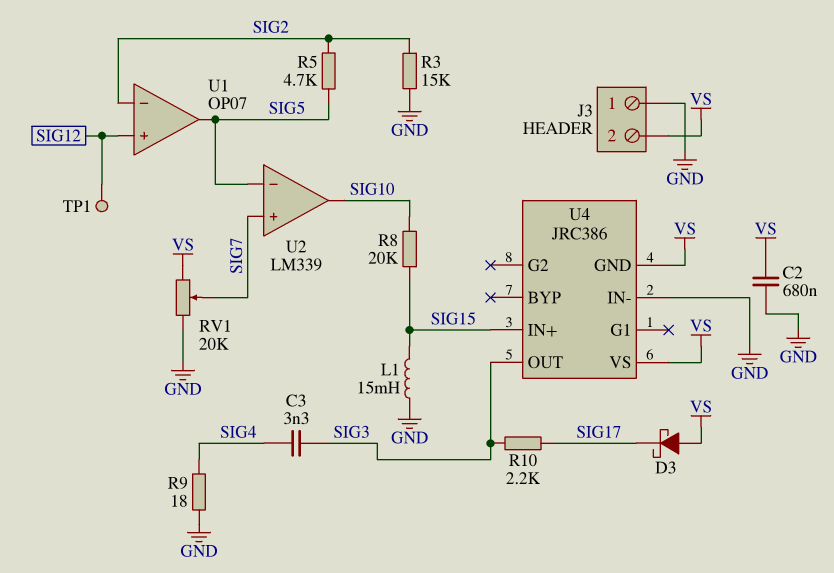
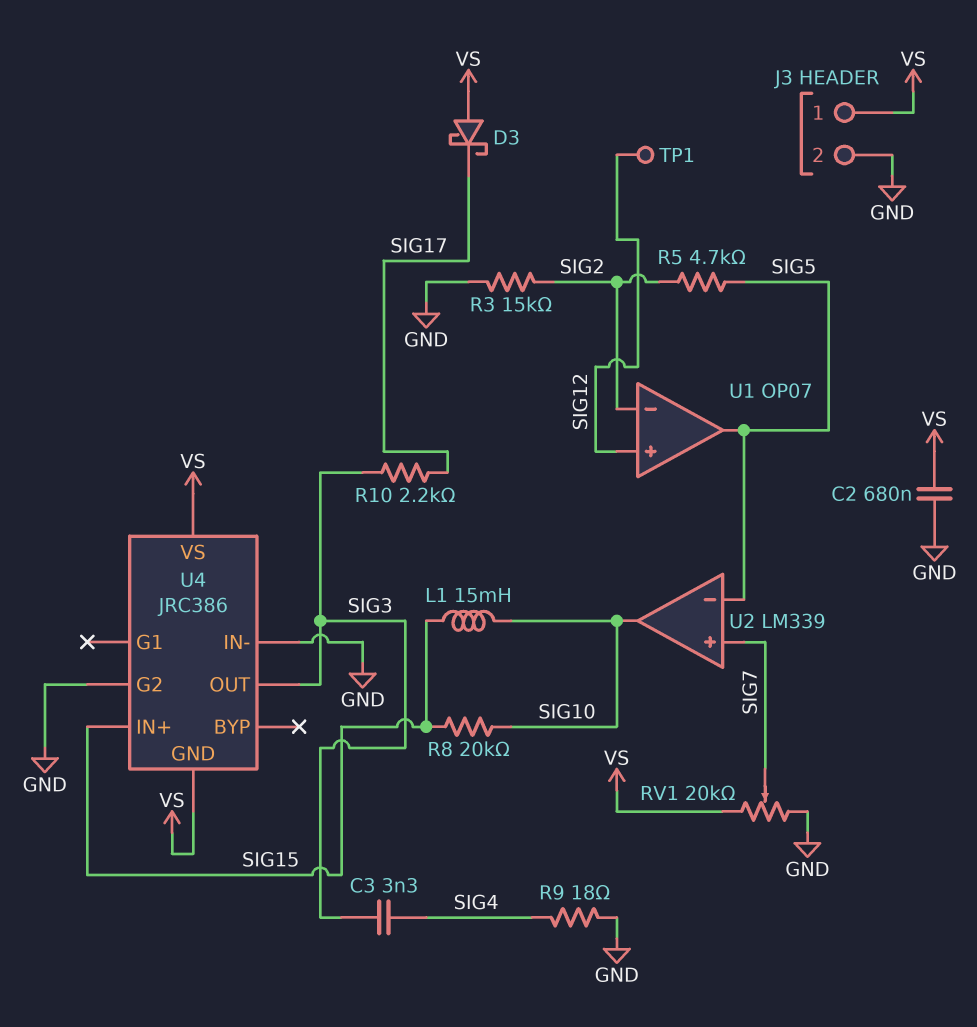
J3 pin 1: GND -> VS
J3 pin 2: VS -> GND
L1: 15mH (GND, SIG15) -> 15mH (SIG10, SIG15)
U4 pin G2: none -> GND

